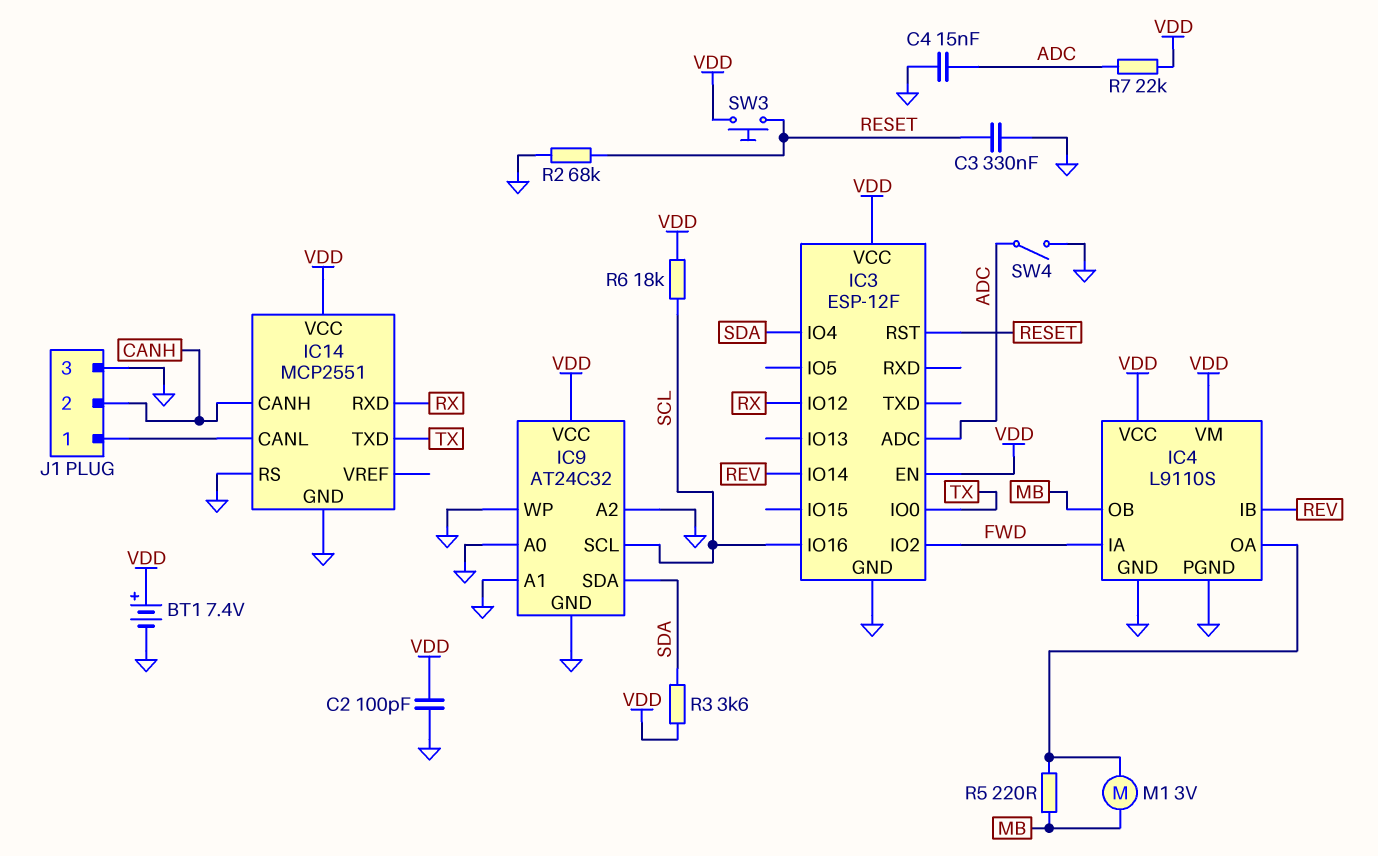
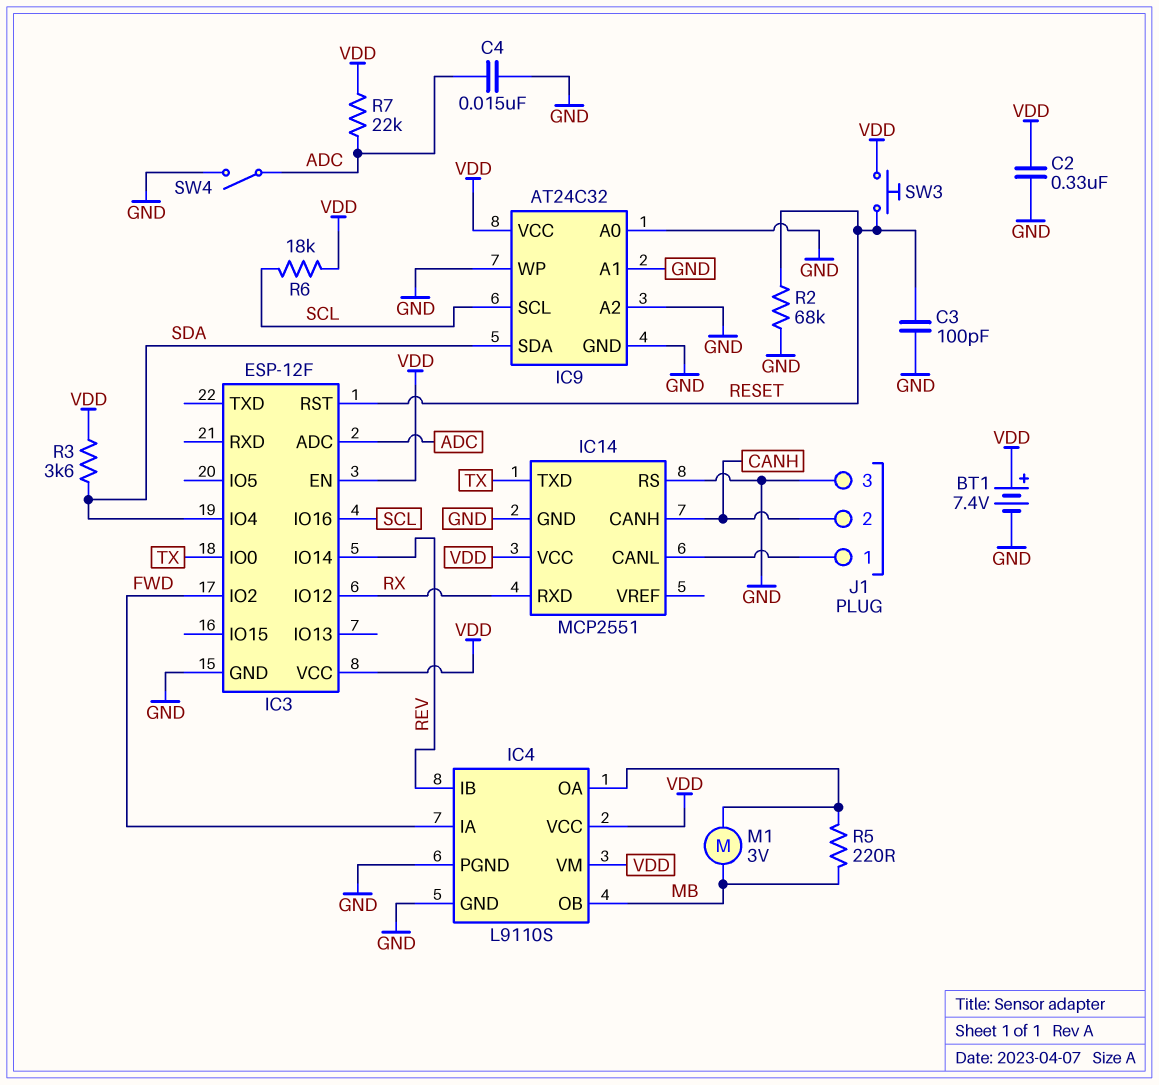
C2: 100pF (GND, VDD) -> 330nF (GND, VDD)
C3: 330nF (GND, RESET) -> 100pF (GND, RESET)

